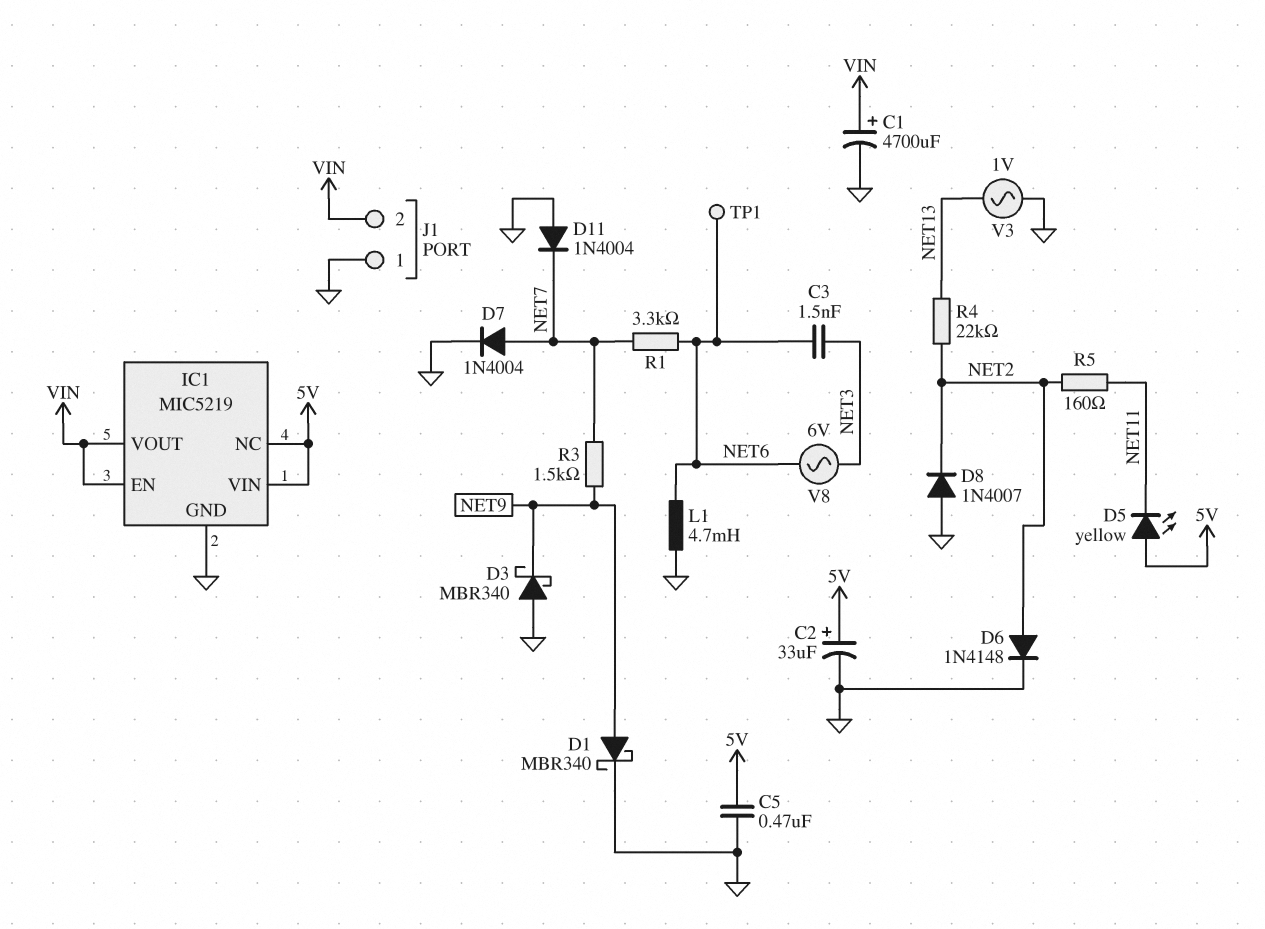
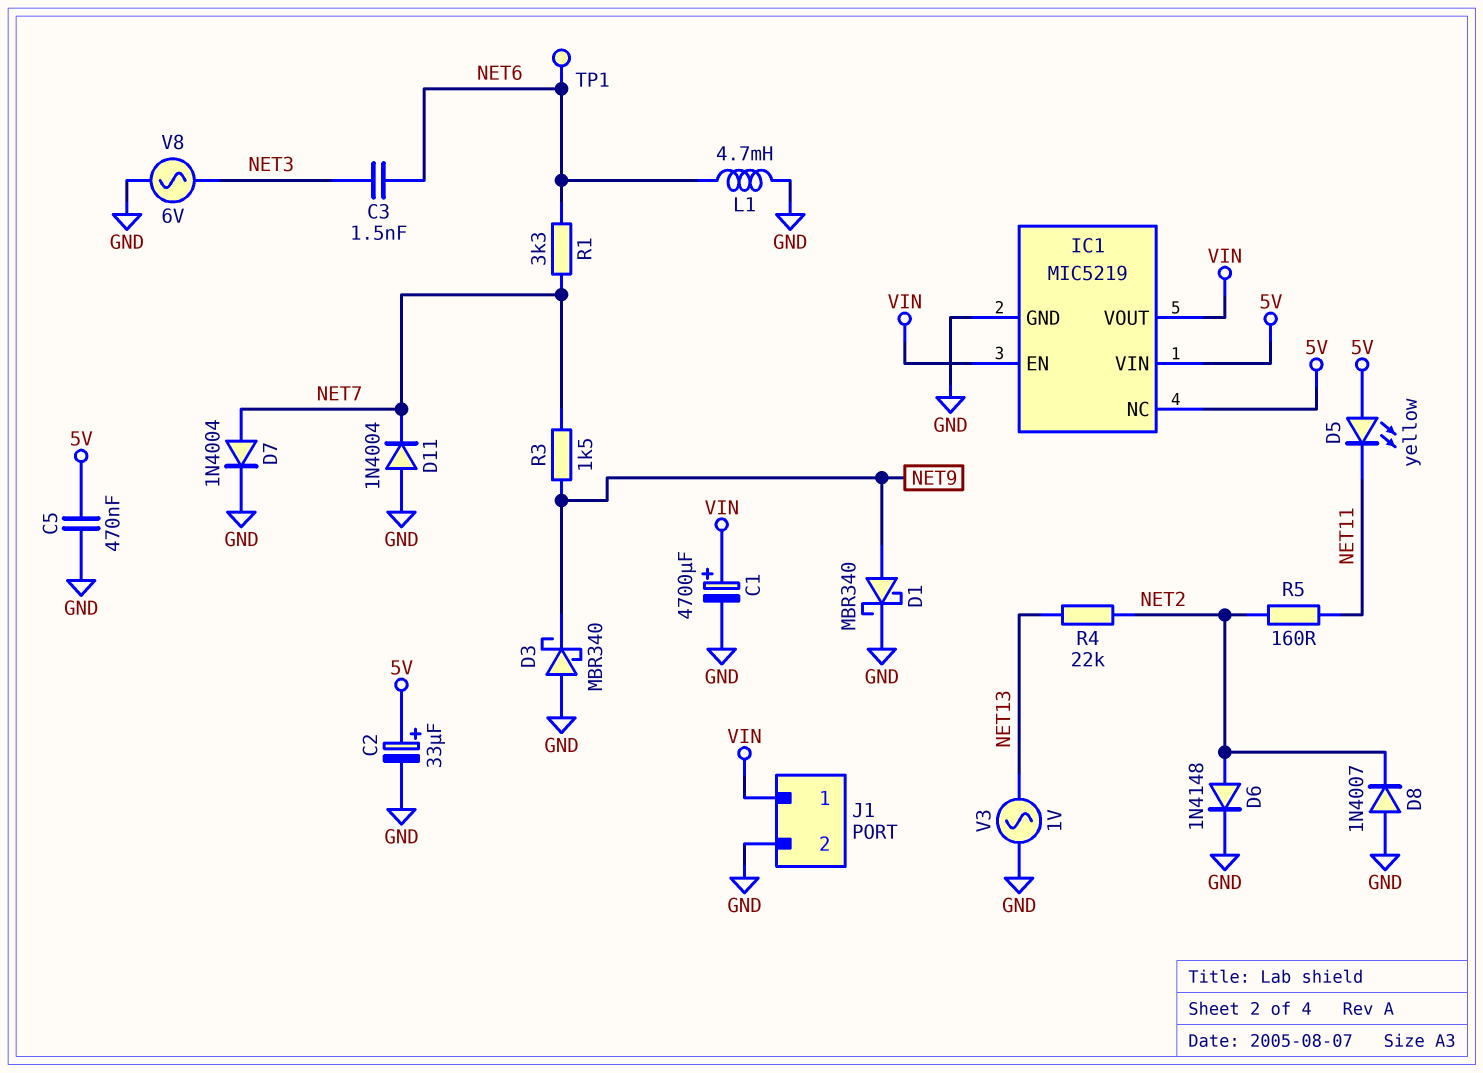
J1 pin 1: GND -> VIN
J1 pin 2: VIN -> GND
V8: AC 6V (NET3, NET6) -> AC 6V (GND, NET3)

